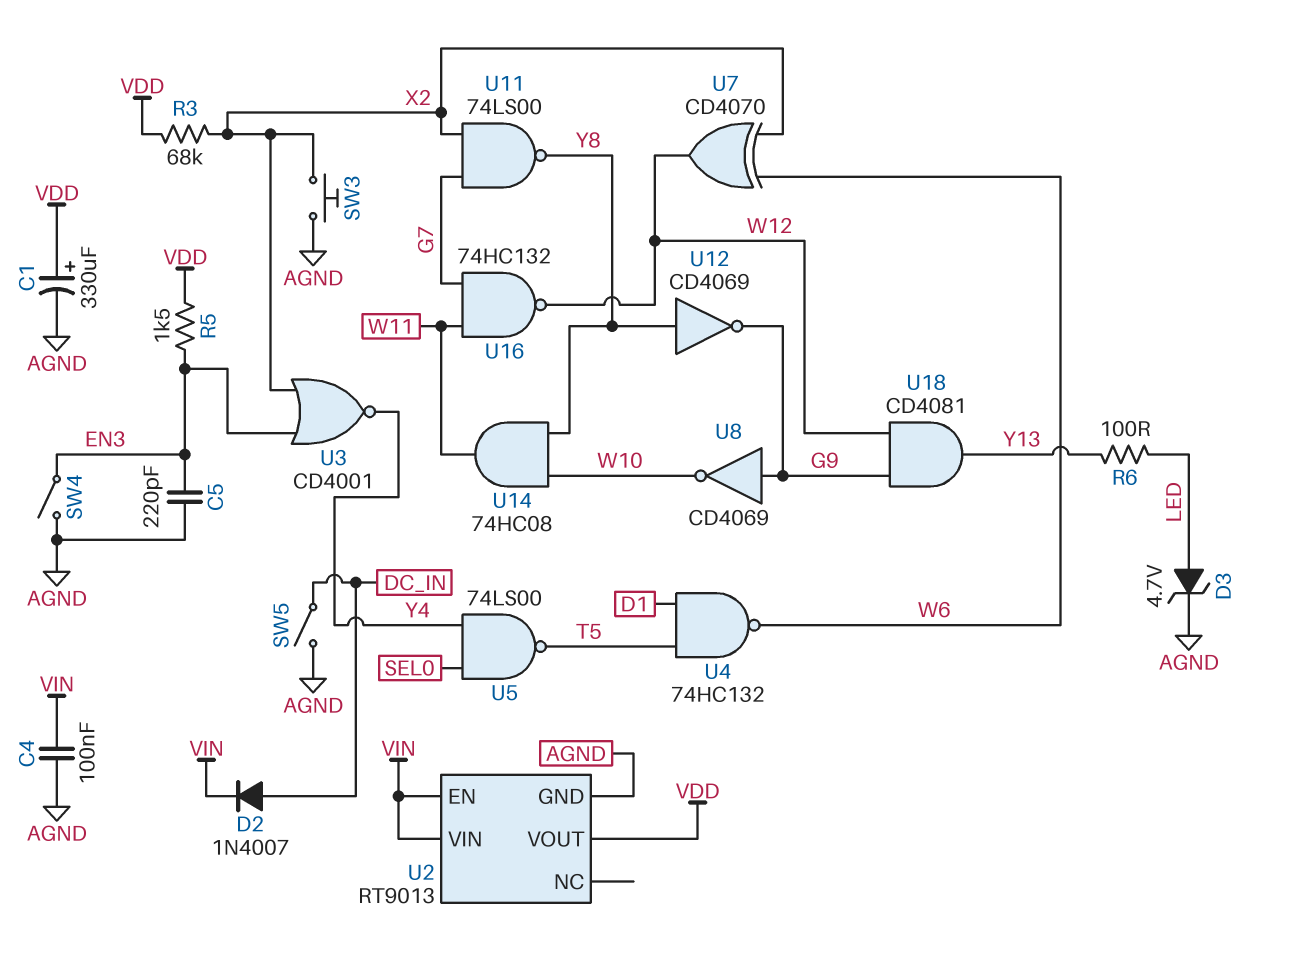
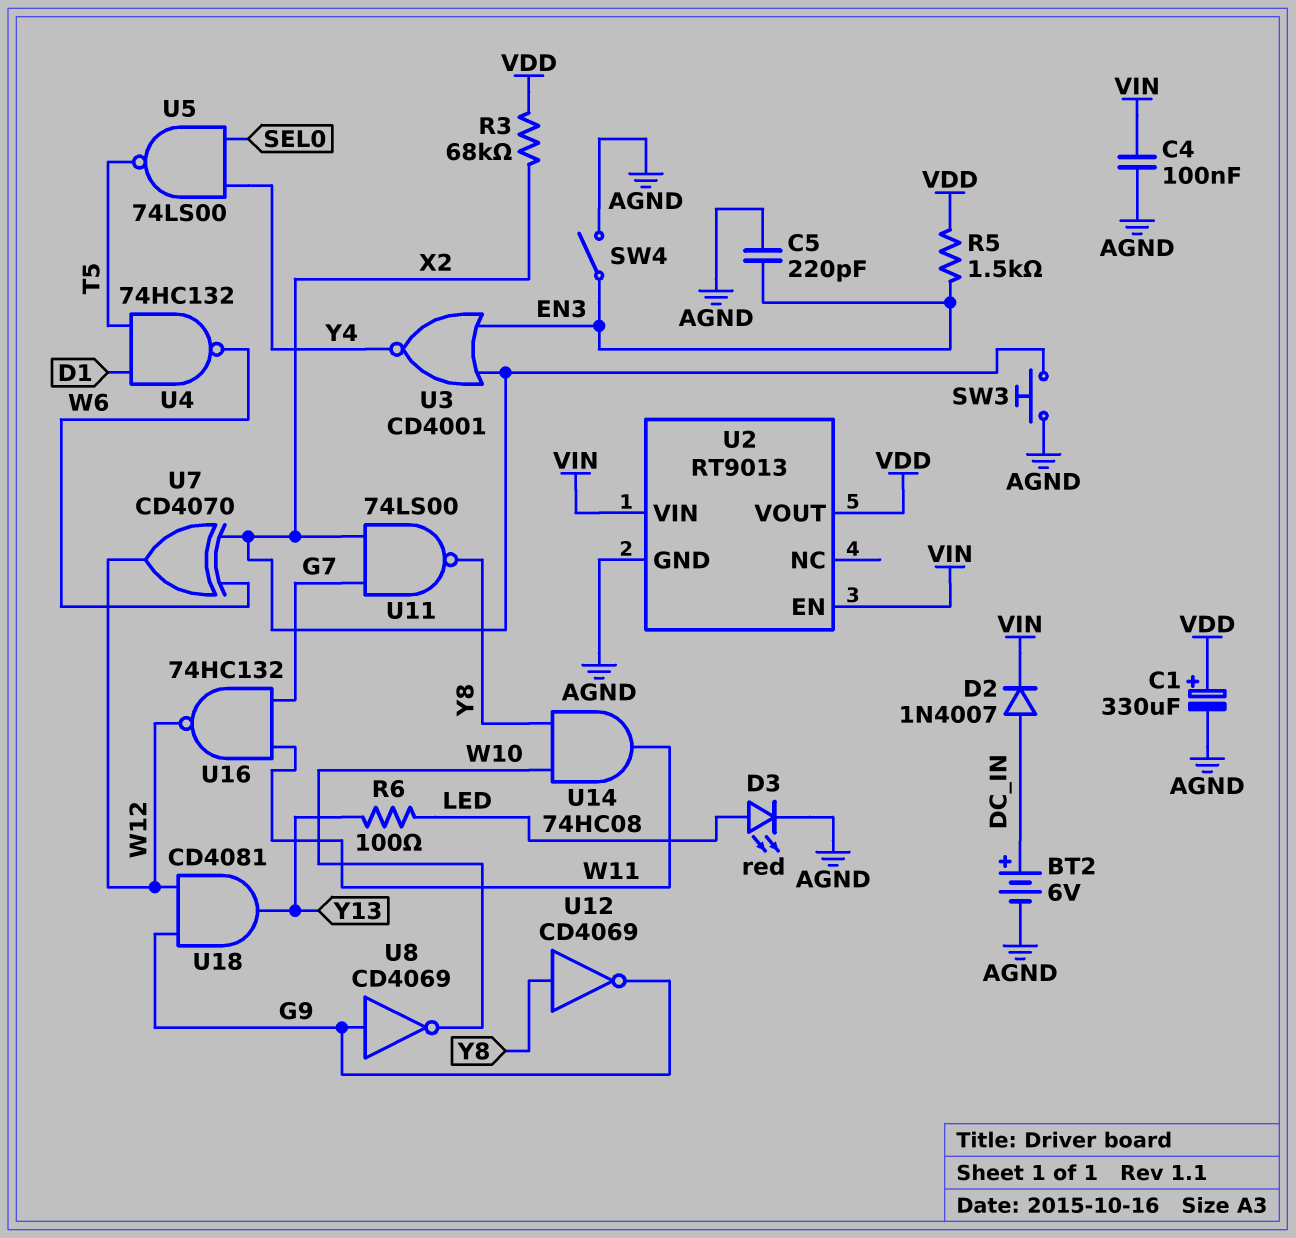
BT2: none -> 6V (plus DC_IN, minus AGND)
D3: zener 4.7V (A LED, K AGND) -> LED red (A LED, K AGND)
SW5: switch (AGND, DC_IN) -> none

